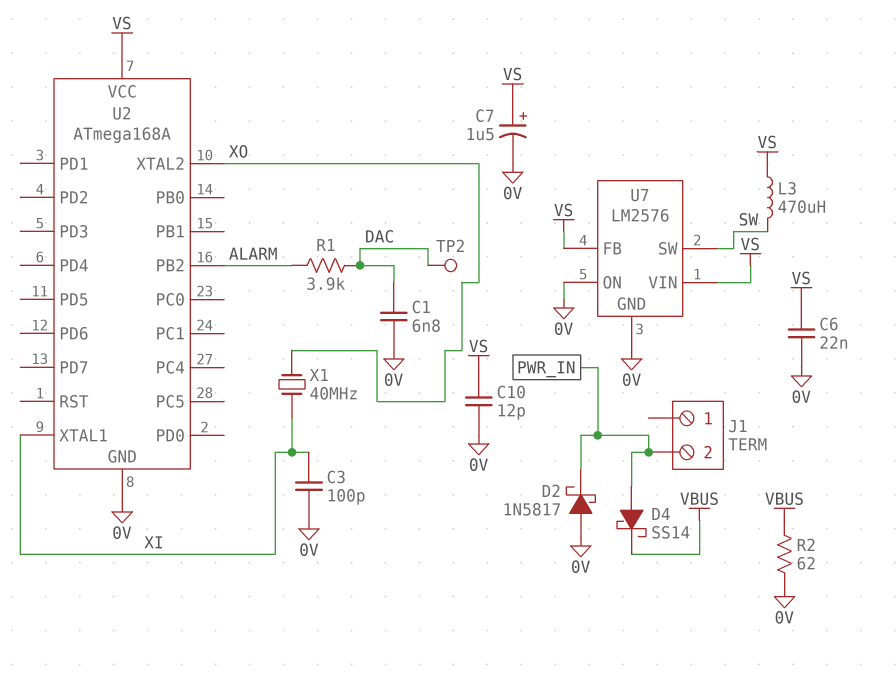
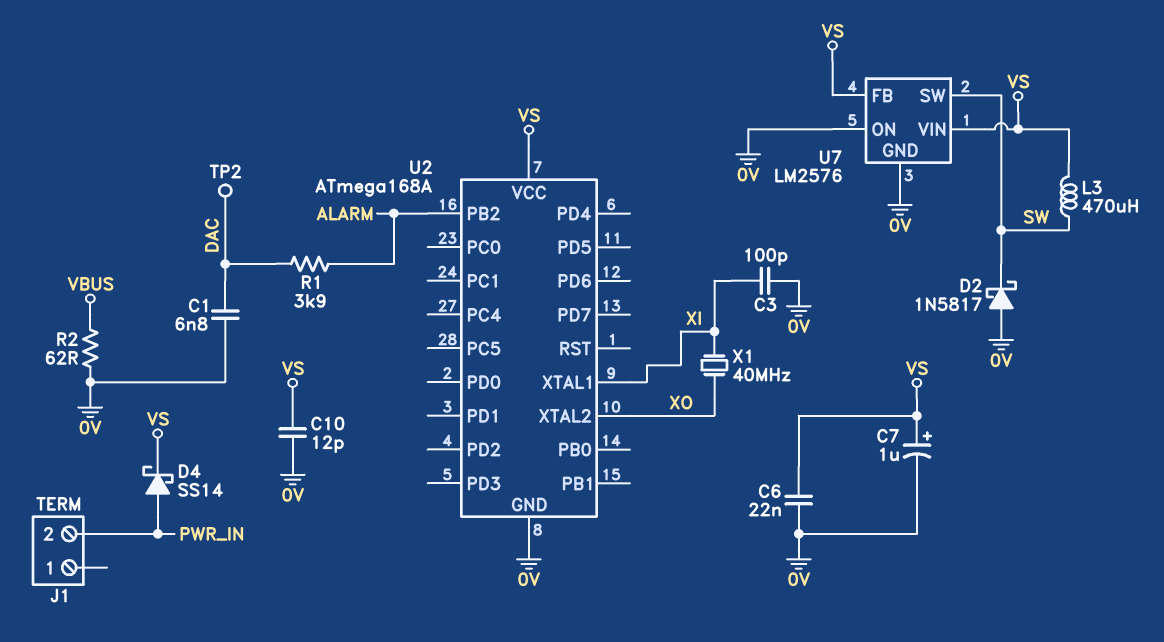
C7: 1.5uF (plus VS, minus 0V) -> 1uF (plus VS, minus 0V)
D2: schottky 1N5817 (A 0V, K PWR_IN) -> schottky 1N5817 (A 0V, K SW)
D4: schottky SS14 (A PWR_IN, K VBUS) -> schottky SS14 (A PWR_IN, K VS)

